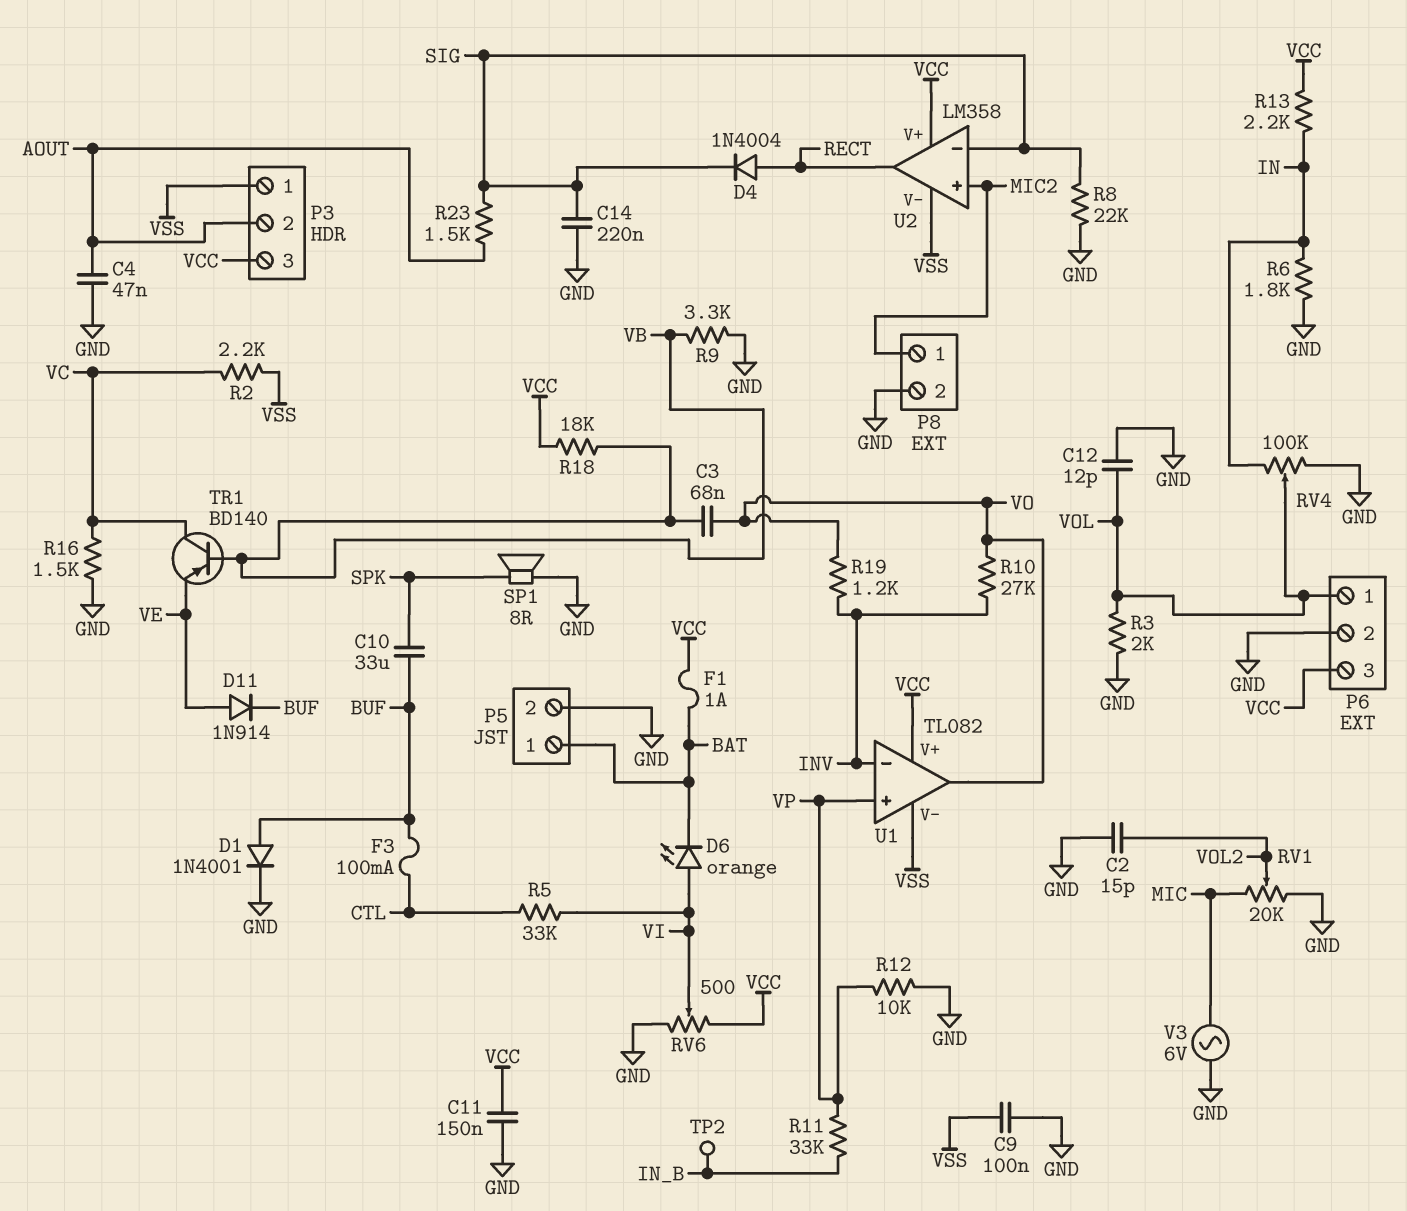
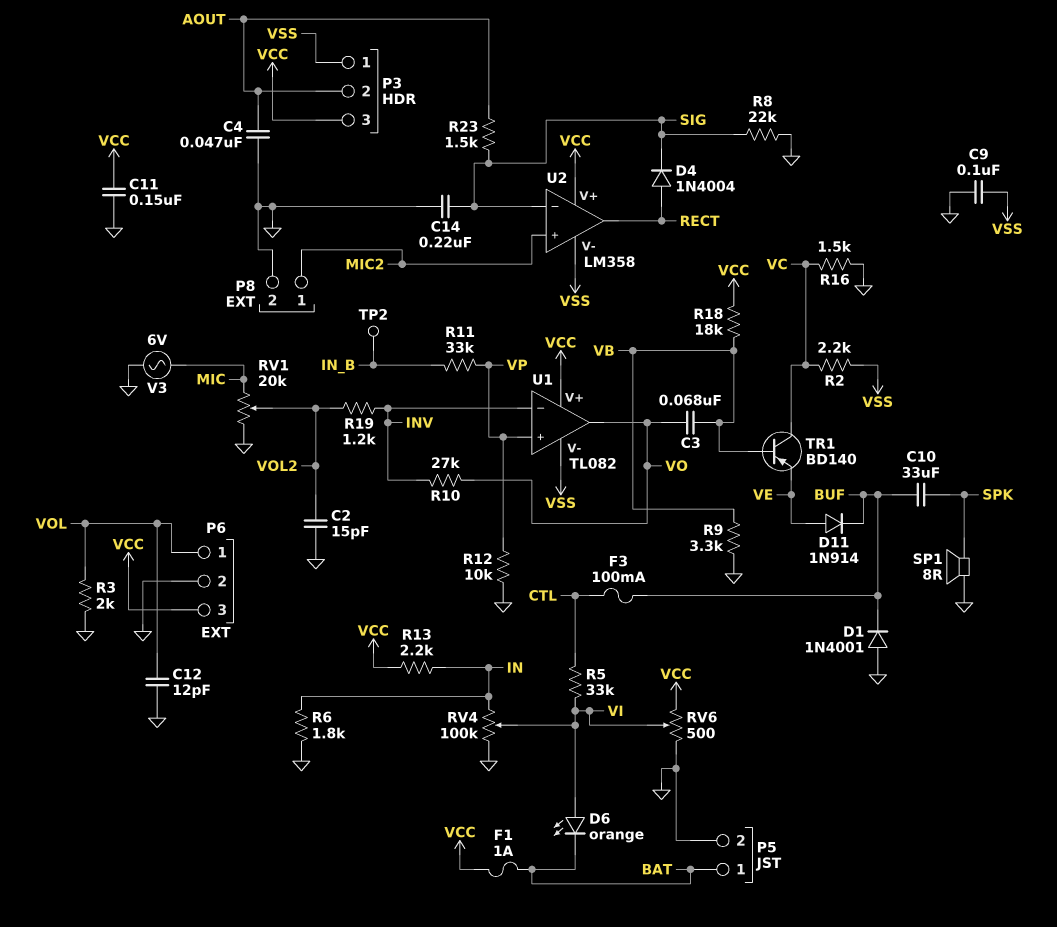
D1: diode 1N4001 (A BUF, K GND) -> diode 1N4001 (A GND, K BUF)
R19: 1.2k (INV, VO) -> 1.2k (INV, VOL2)
RV4: 100k (GND, IN, wiper VOL) -> 100k (GND, IN, wiper VI)

